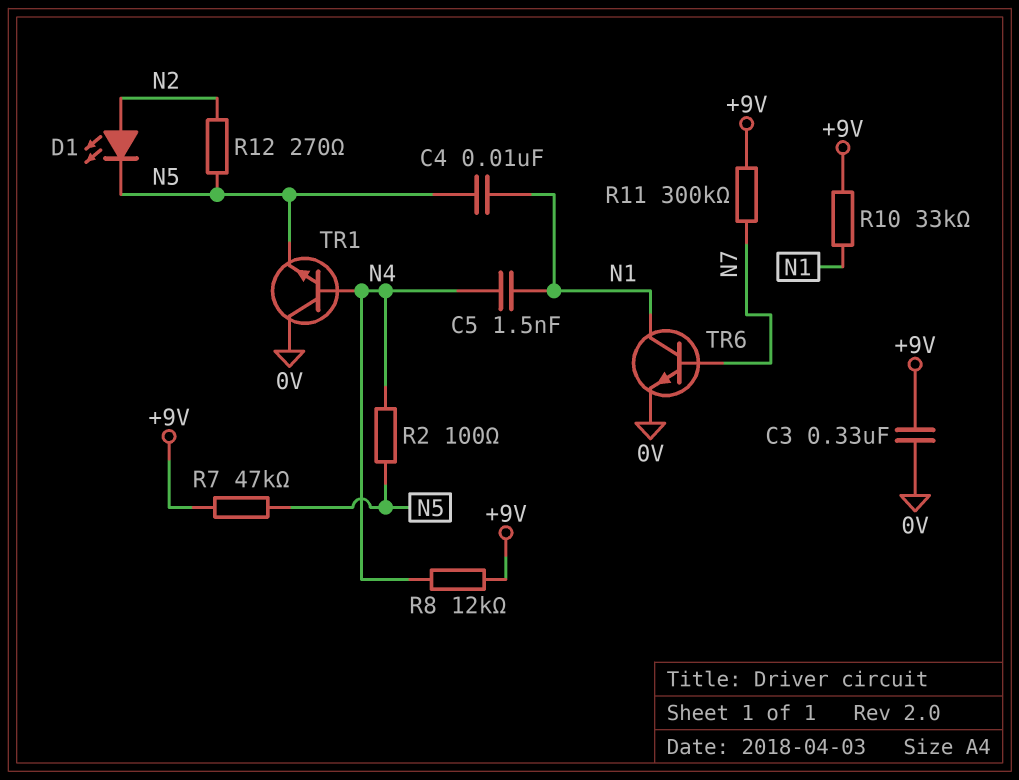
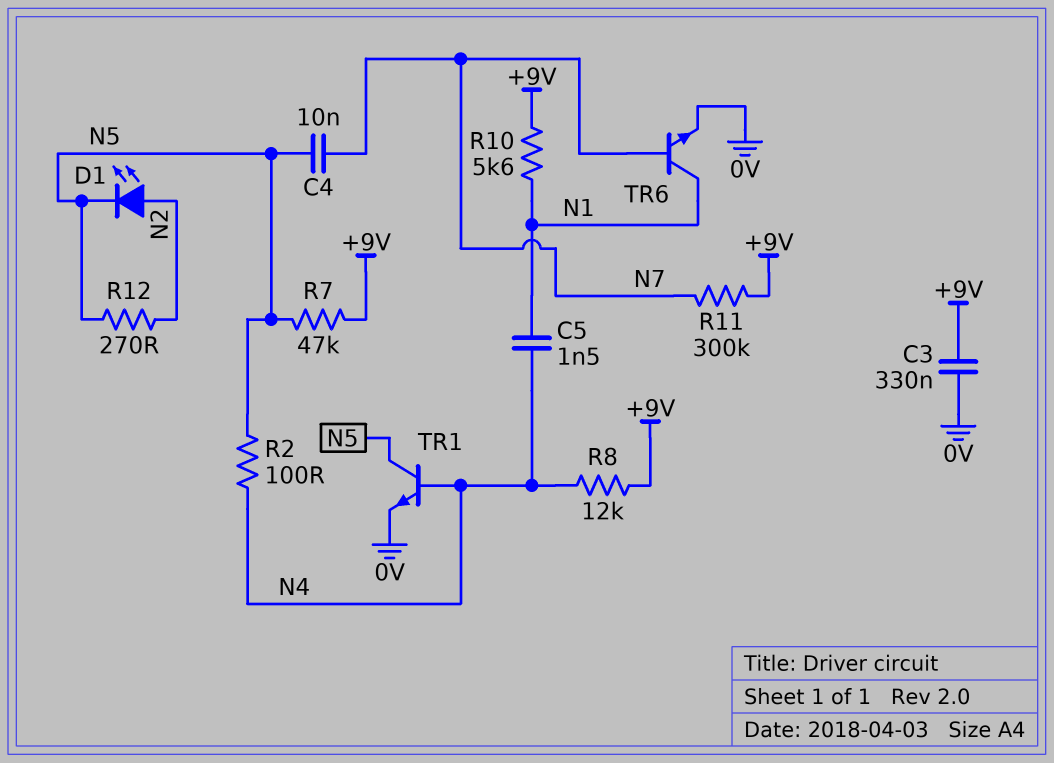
C4: 10nF (N1, N5) -> 10nF (N5, N7)
R10: 33k (+9V, N1) -> 5.6k (+9V, N1)
TR1: NPN (B N4, C 0V, E N5) -> NPN (B N4, C N5, E 0V)

